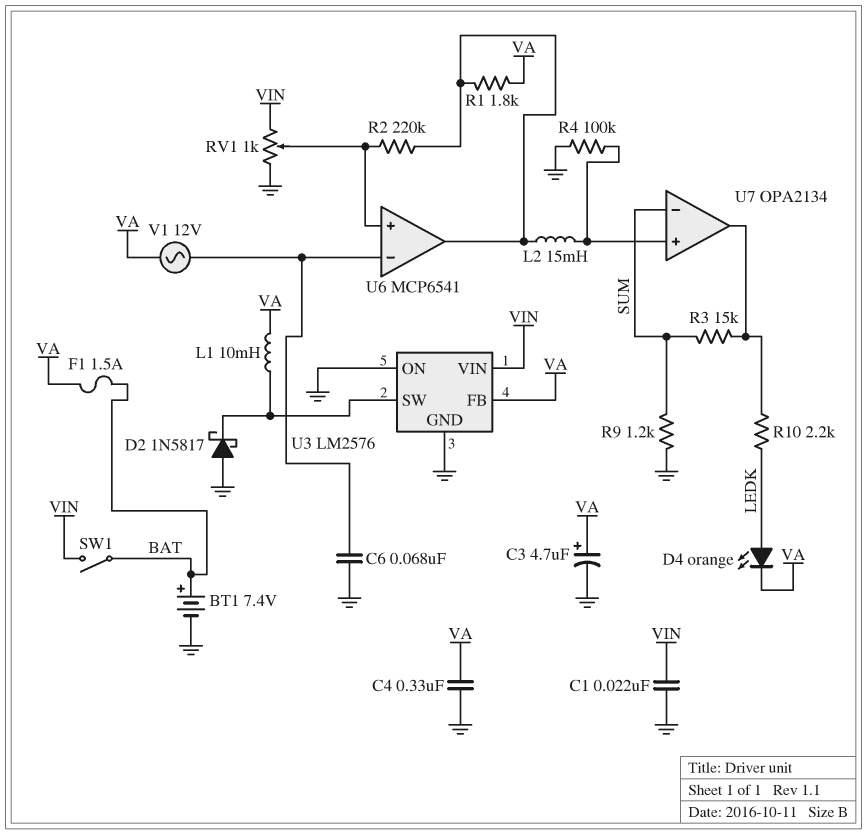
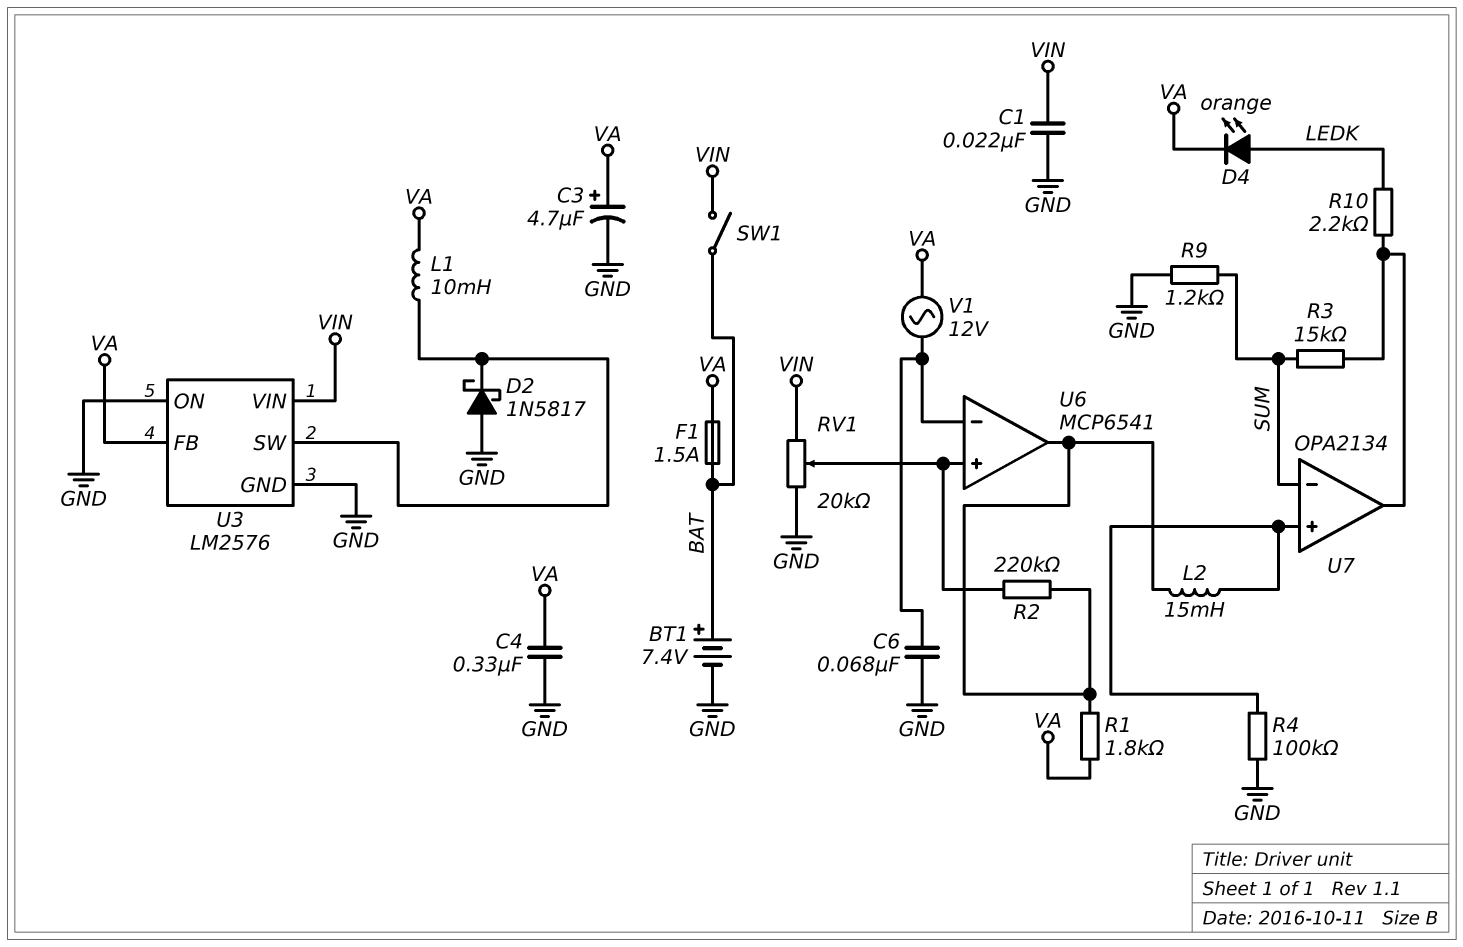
RV1: 1k (GND, VIN, wiper U6/in+) -> 20k (GND, VIN, wiper U6/in+)

